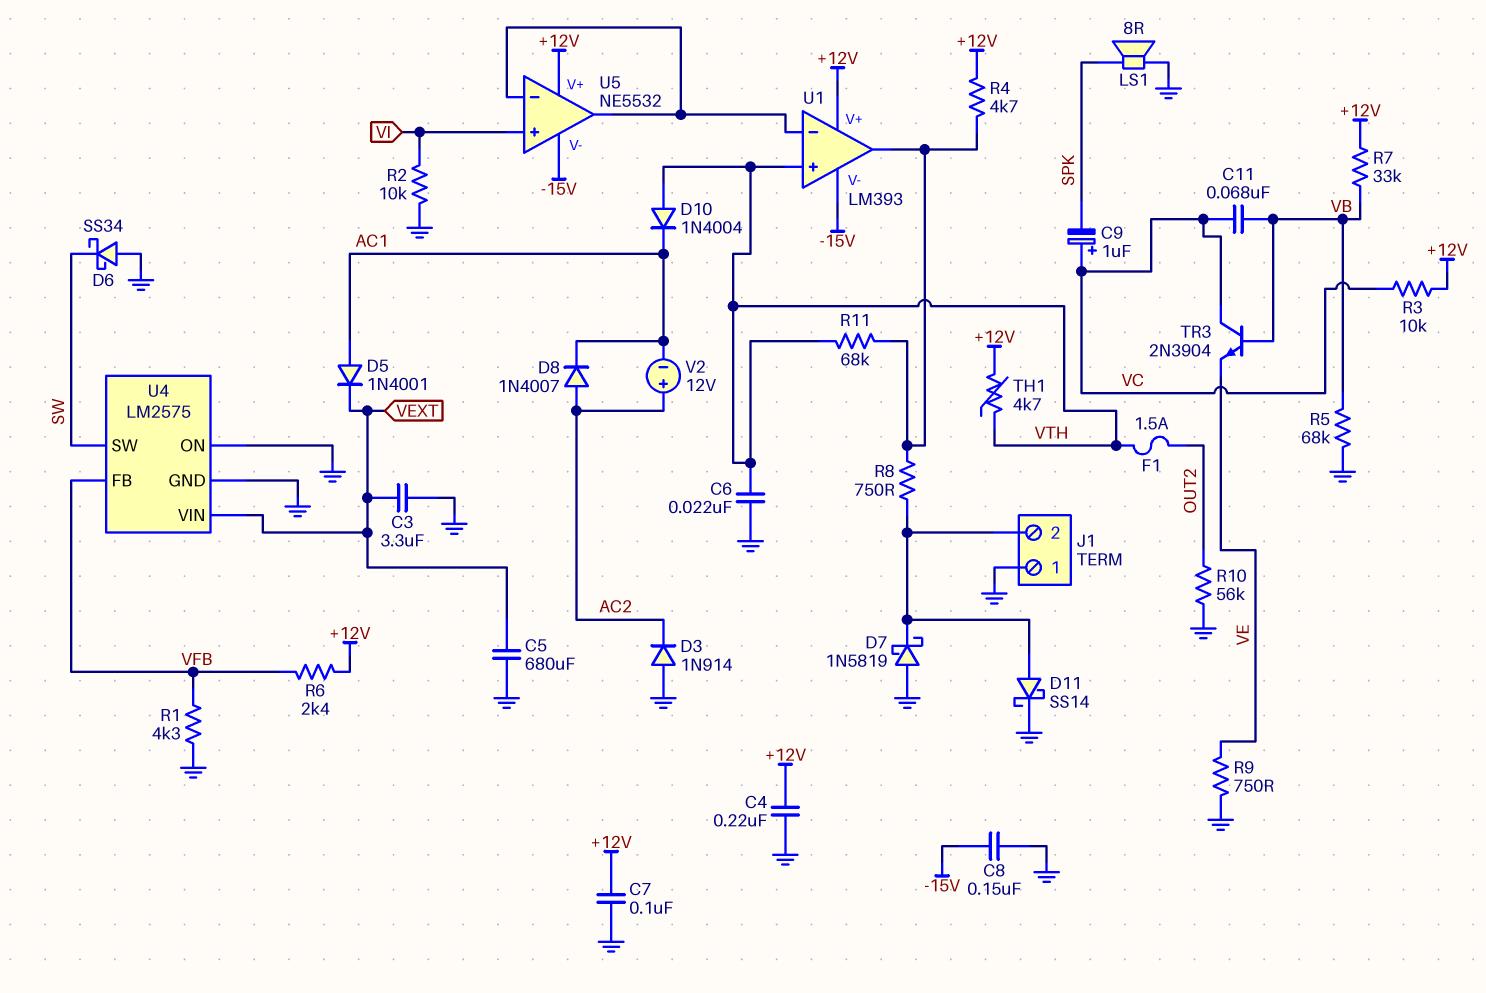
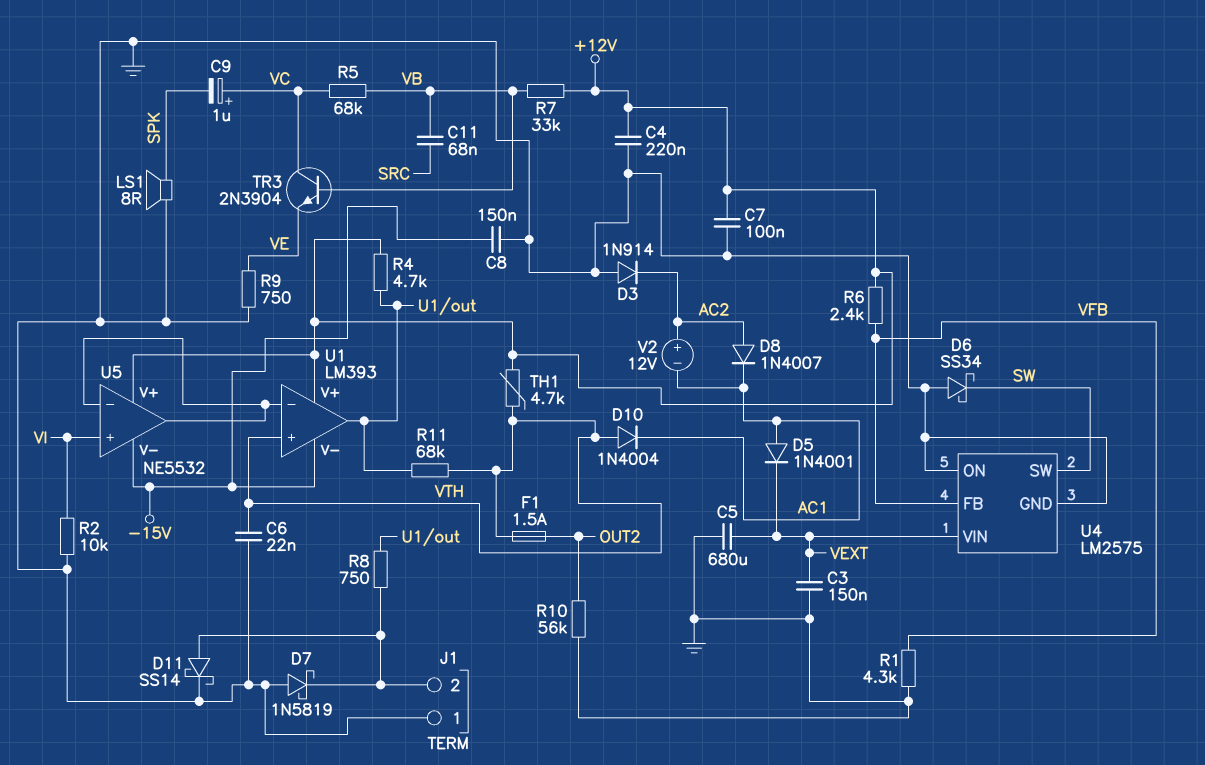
C3: 3.3uF (GND, VEXT) -> 150nF (GND, VEXT)
C11: 68nF (VB, VC) -> 68nF (SRC, VB)
R3: 10k (+12V, VC) -> none
R5: 68k (GND, VB) -> 68k (VB, VC)

